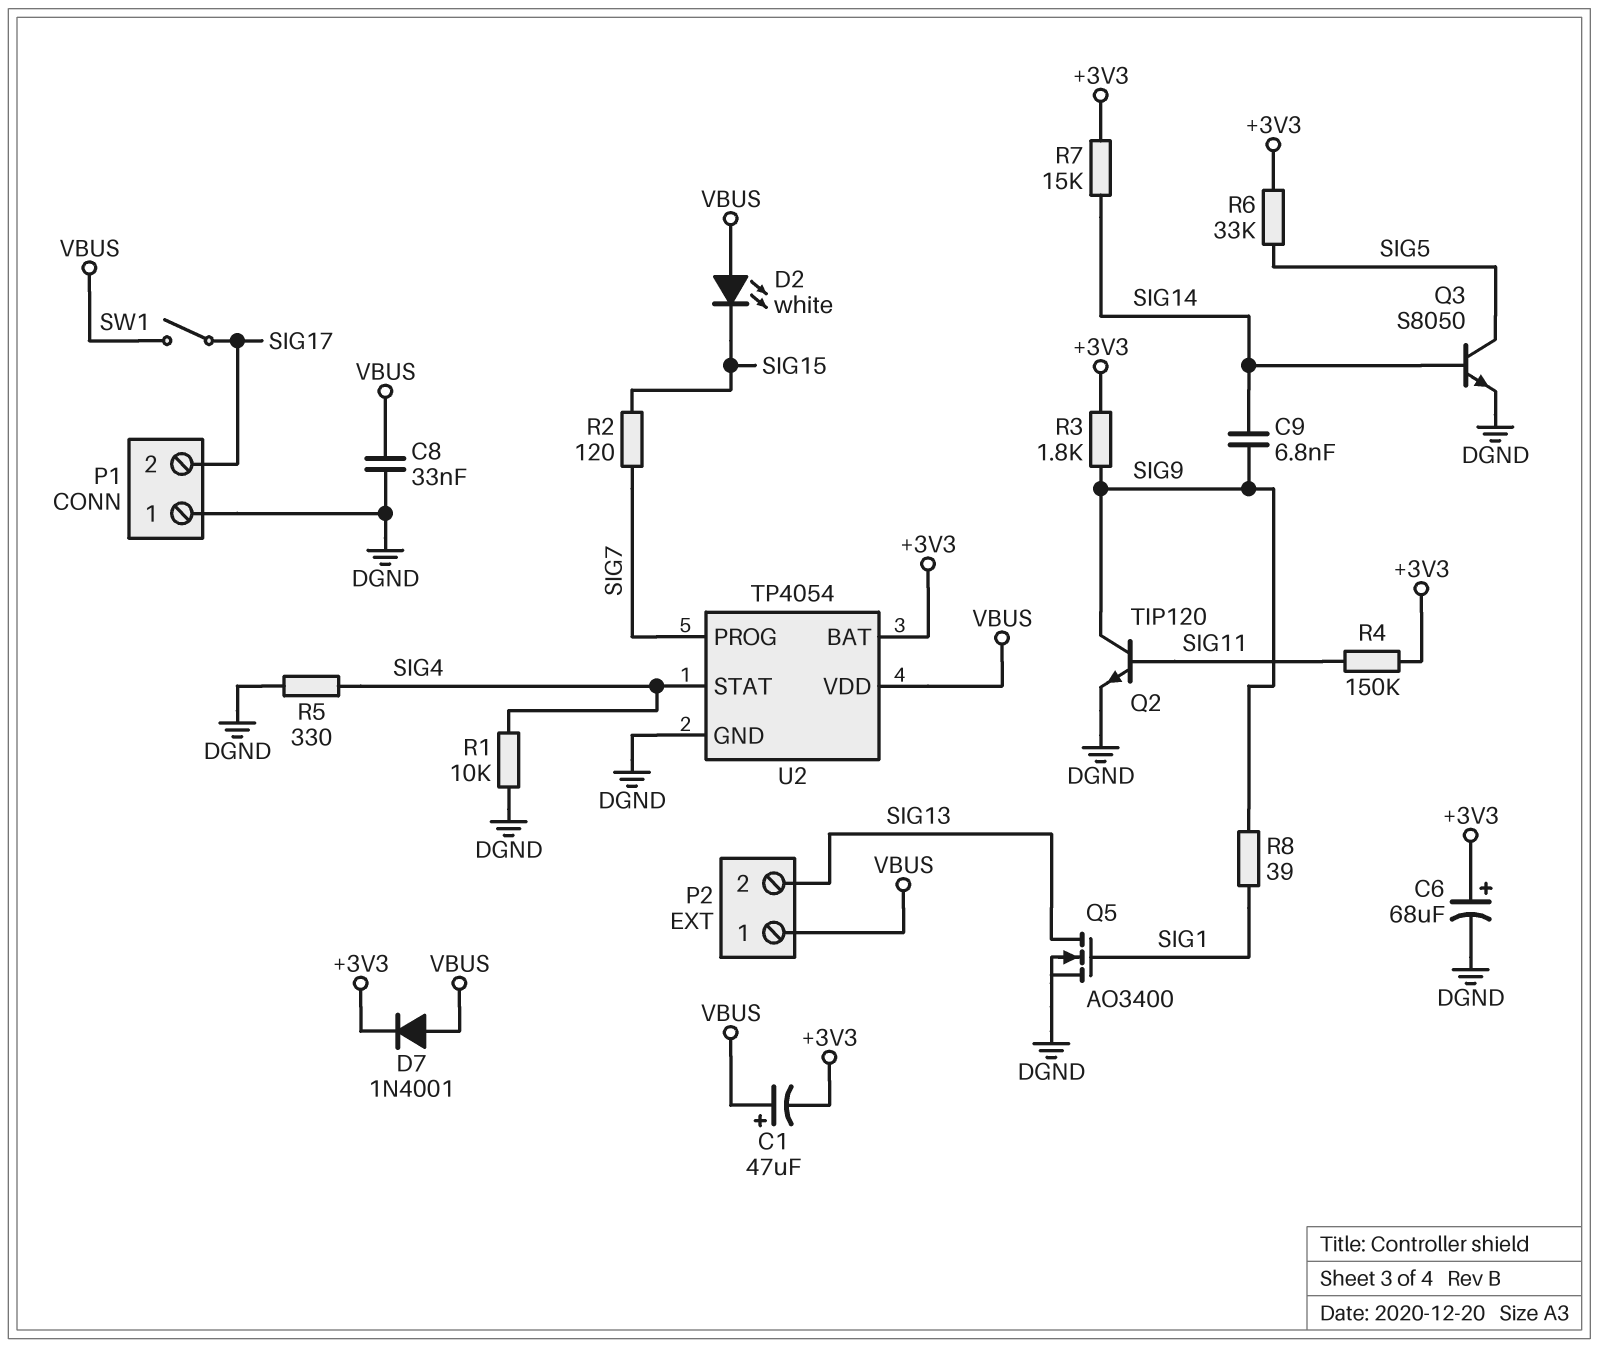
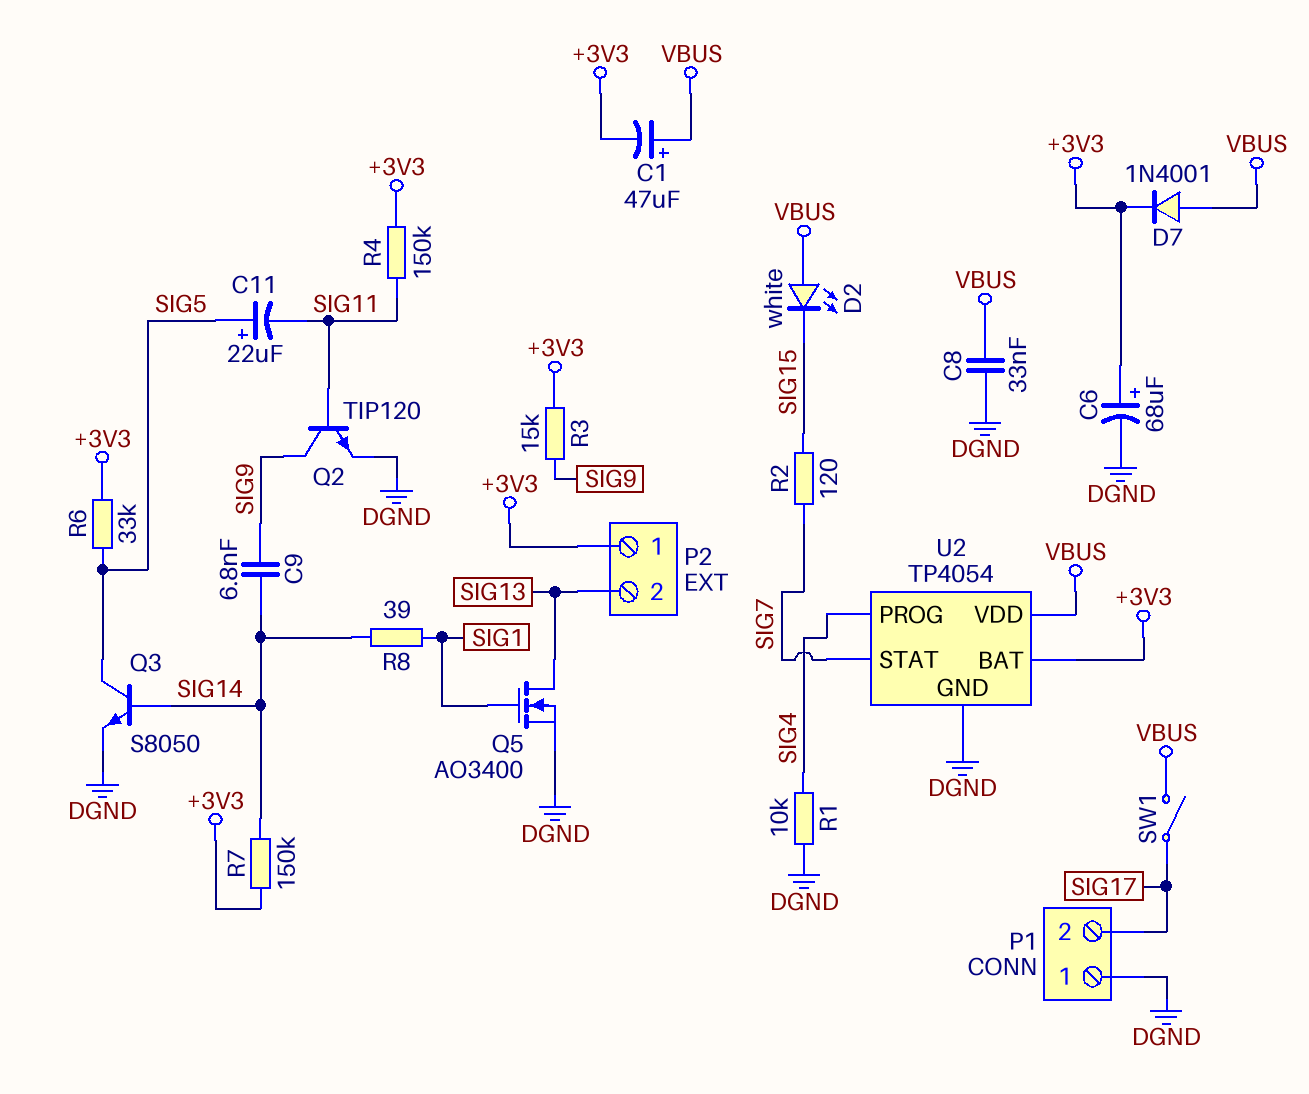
C11: none -> 22uF (plus SIG5, minus SIG11)
P2 pin 1: VBUS -> +3V3
R3: 1.8k (+3V3, SIG9) -> 15k (+3V3, SIG9)
R5: 330 (DGND, SIG4) -> none
R7: 15k (+3V3, SIG14) -> 150k (+3V3, SIG14)
R8: 39 (SIG1, SIG9) -> 39 (SIG1, SIG14)
U2 pin PROG: SIG7 -> SIG4
U2 pin STAT: SIG4 -> SIG7

